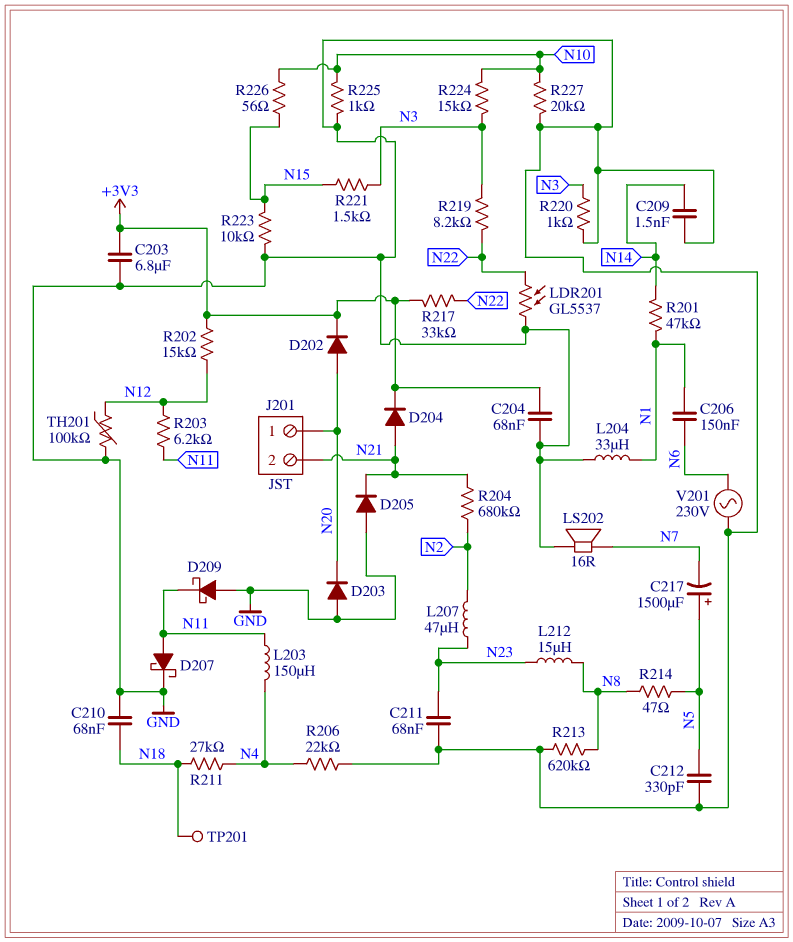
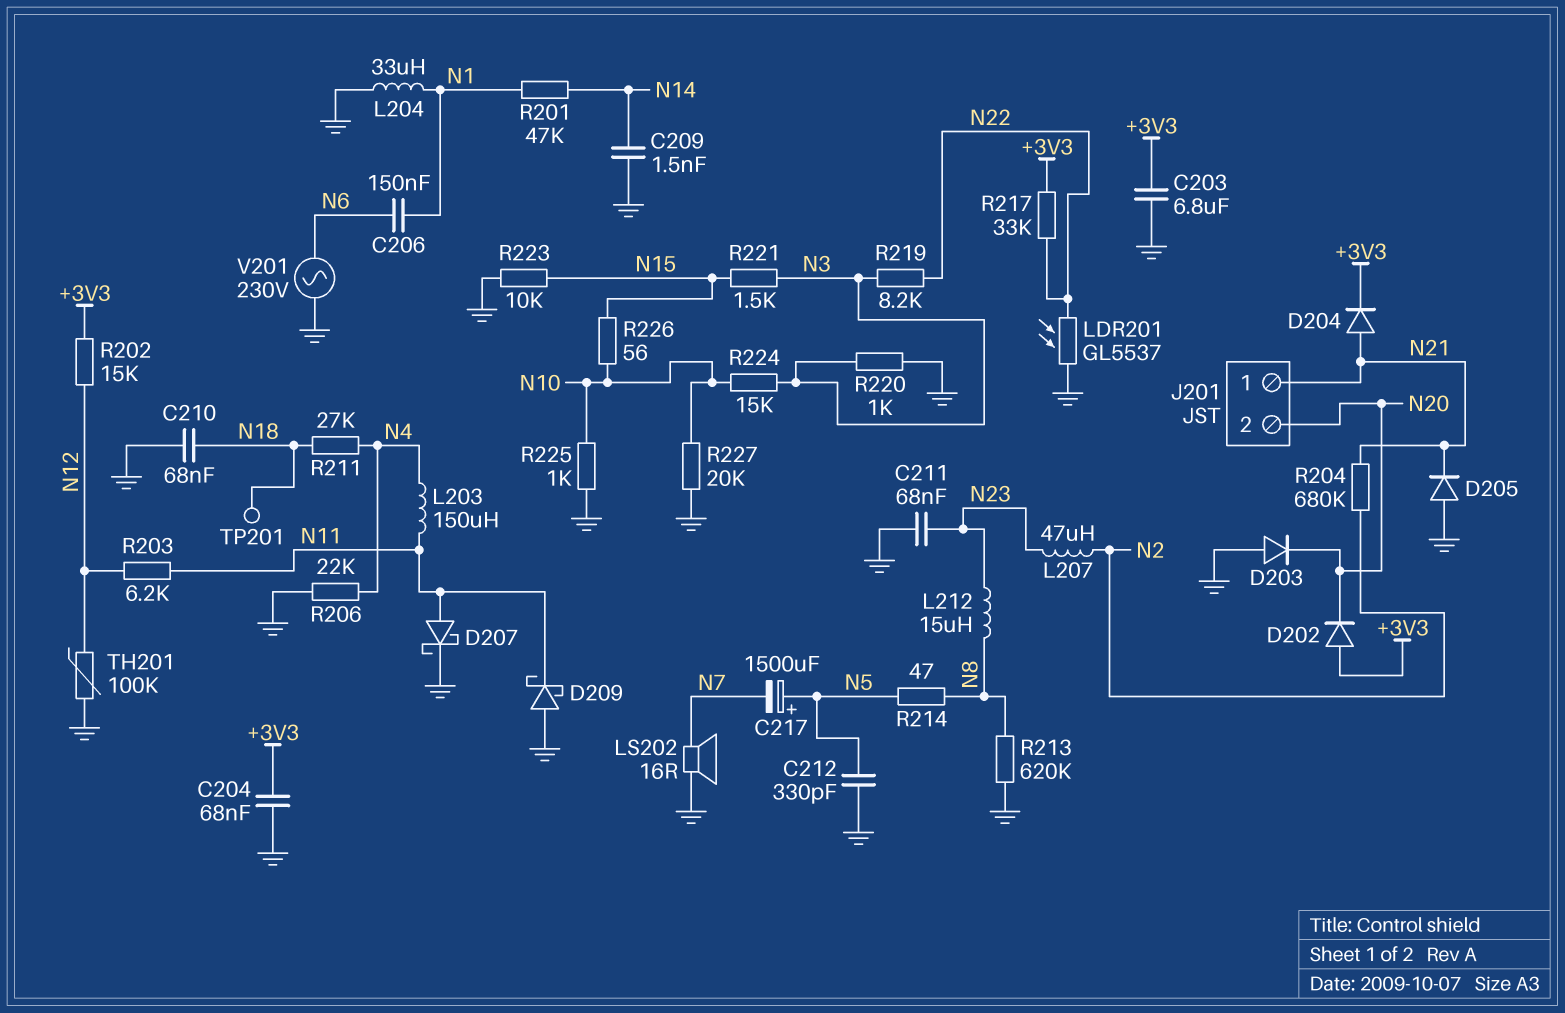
D202: diode (A N20, K +3V3) -> diode (A +3V3, K N20)
J201 pin 1: N20 -> N21
J201 pin 2: N21 -> N20

